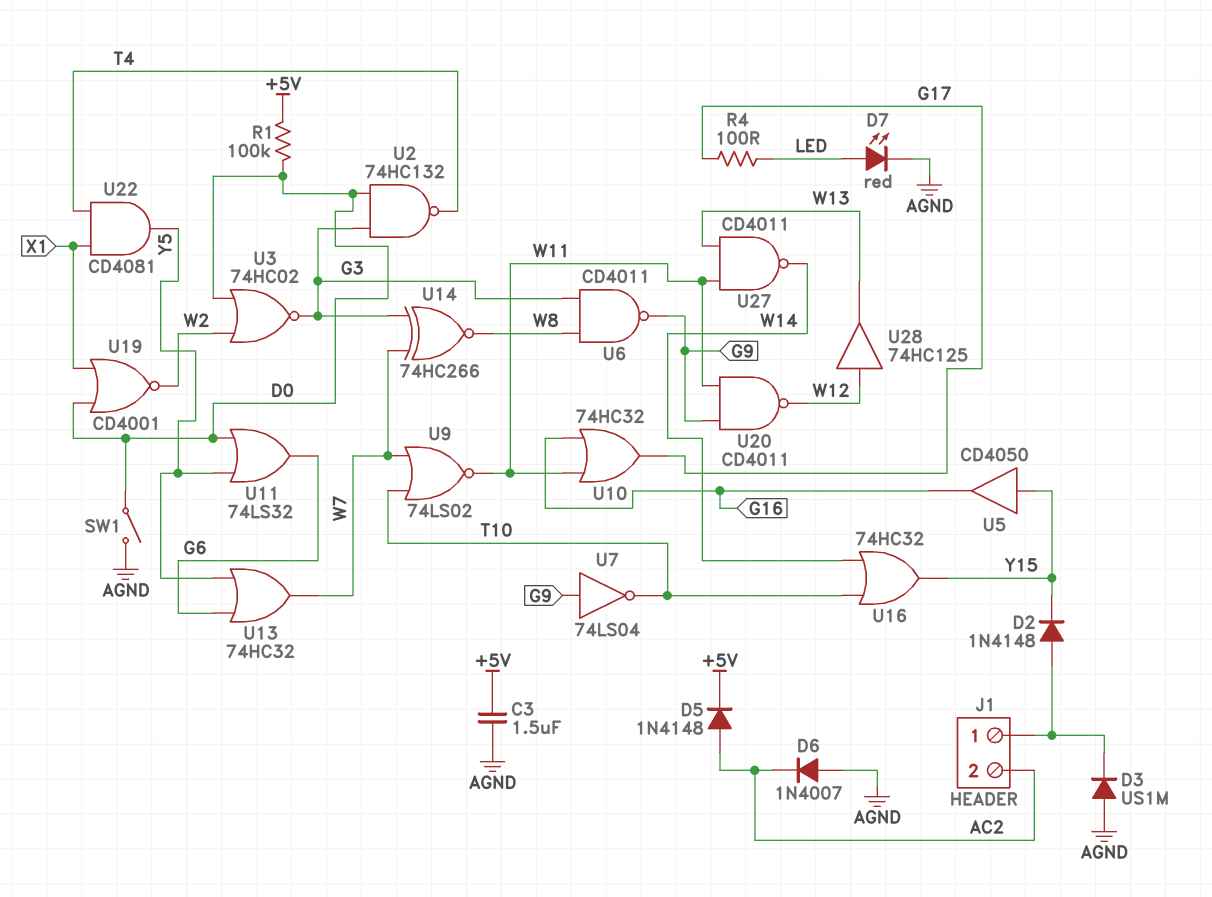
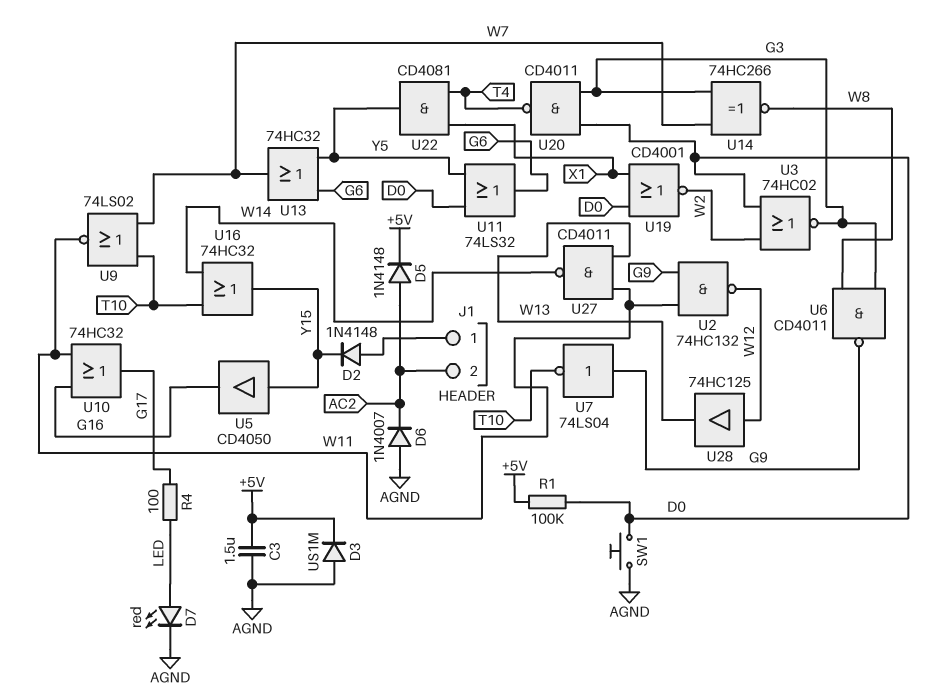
D3: diode US1M (A AGND, K J1/1) -> diode US1M (A AGND, K +5V)
SW1: switch (AGND, D0) -> button (AGND, D0)
U2: NAND 74HC132 (in D0, in G3, out T4) -> NAND 74HC132 (in G9, in W11, out W12)
U20: NAND CD4011 (in G9, in W11, out W12) -> NAND CD4011 (in D0, in G3, out T4)

